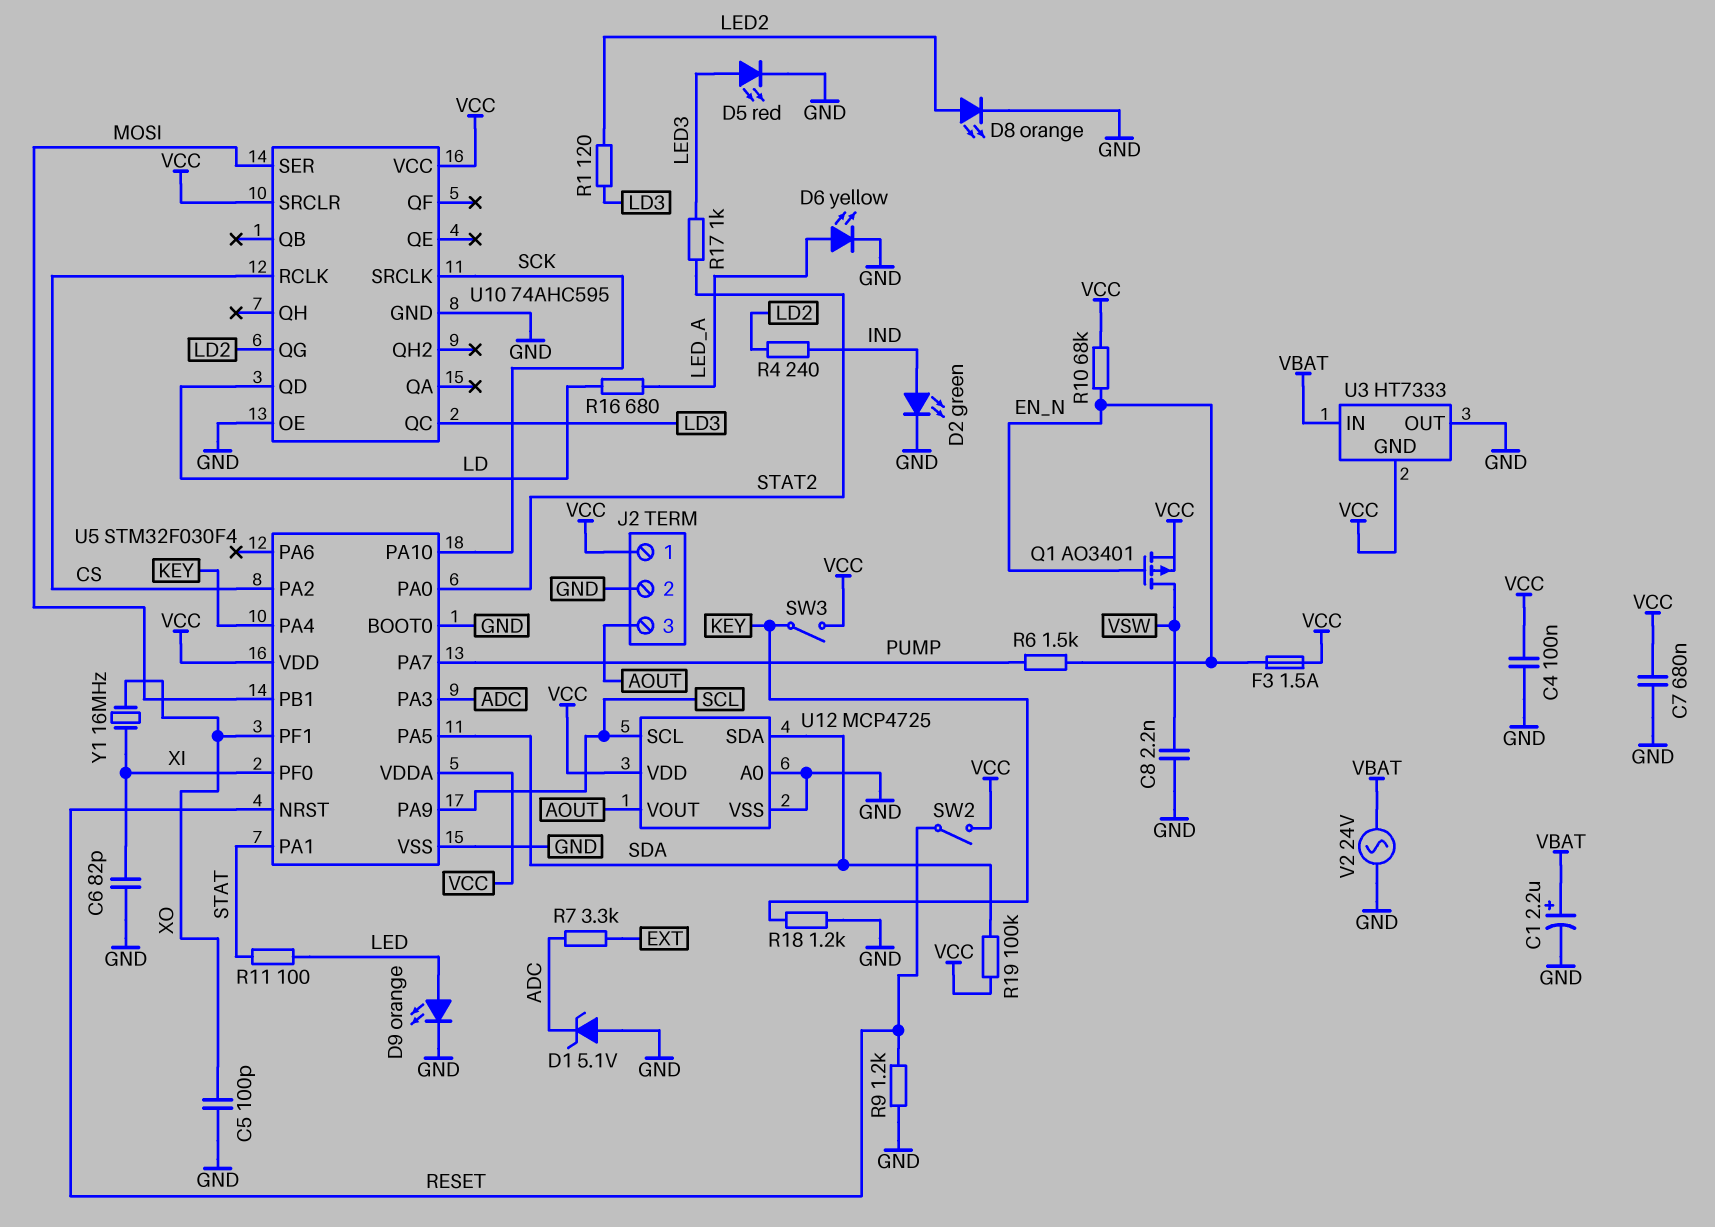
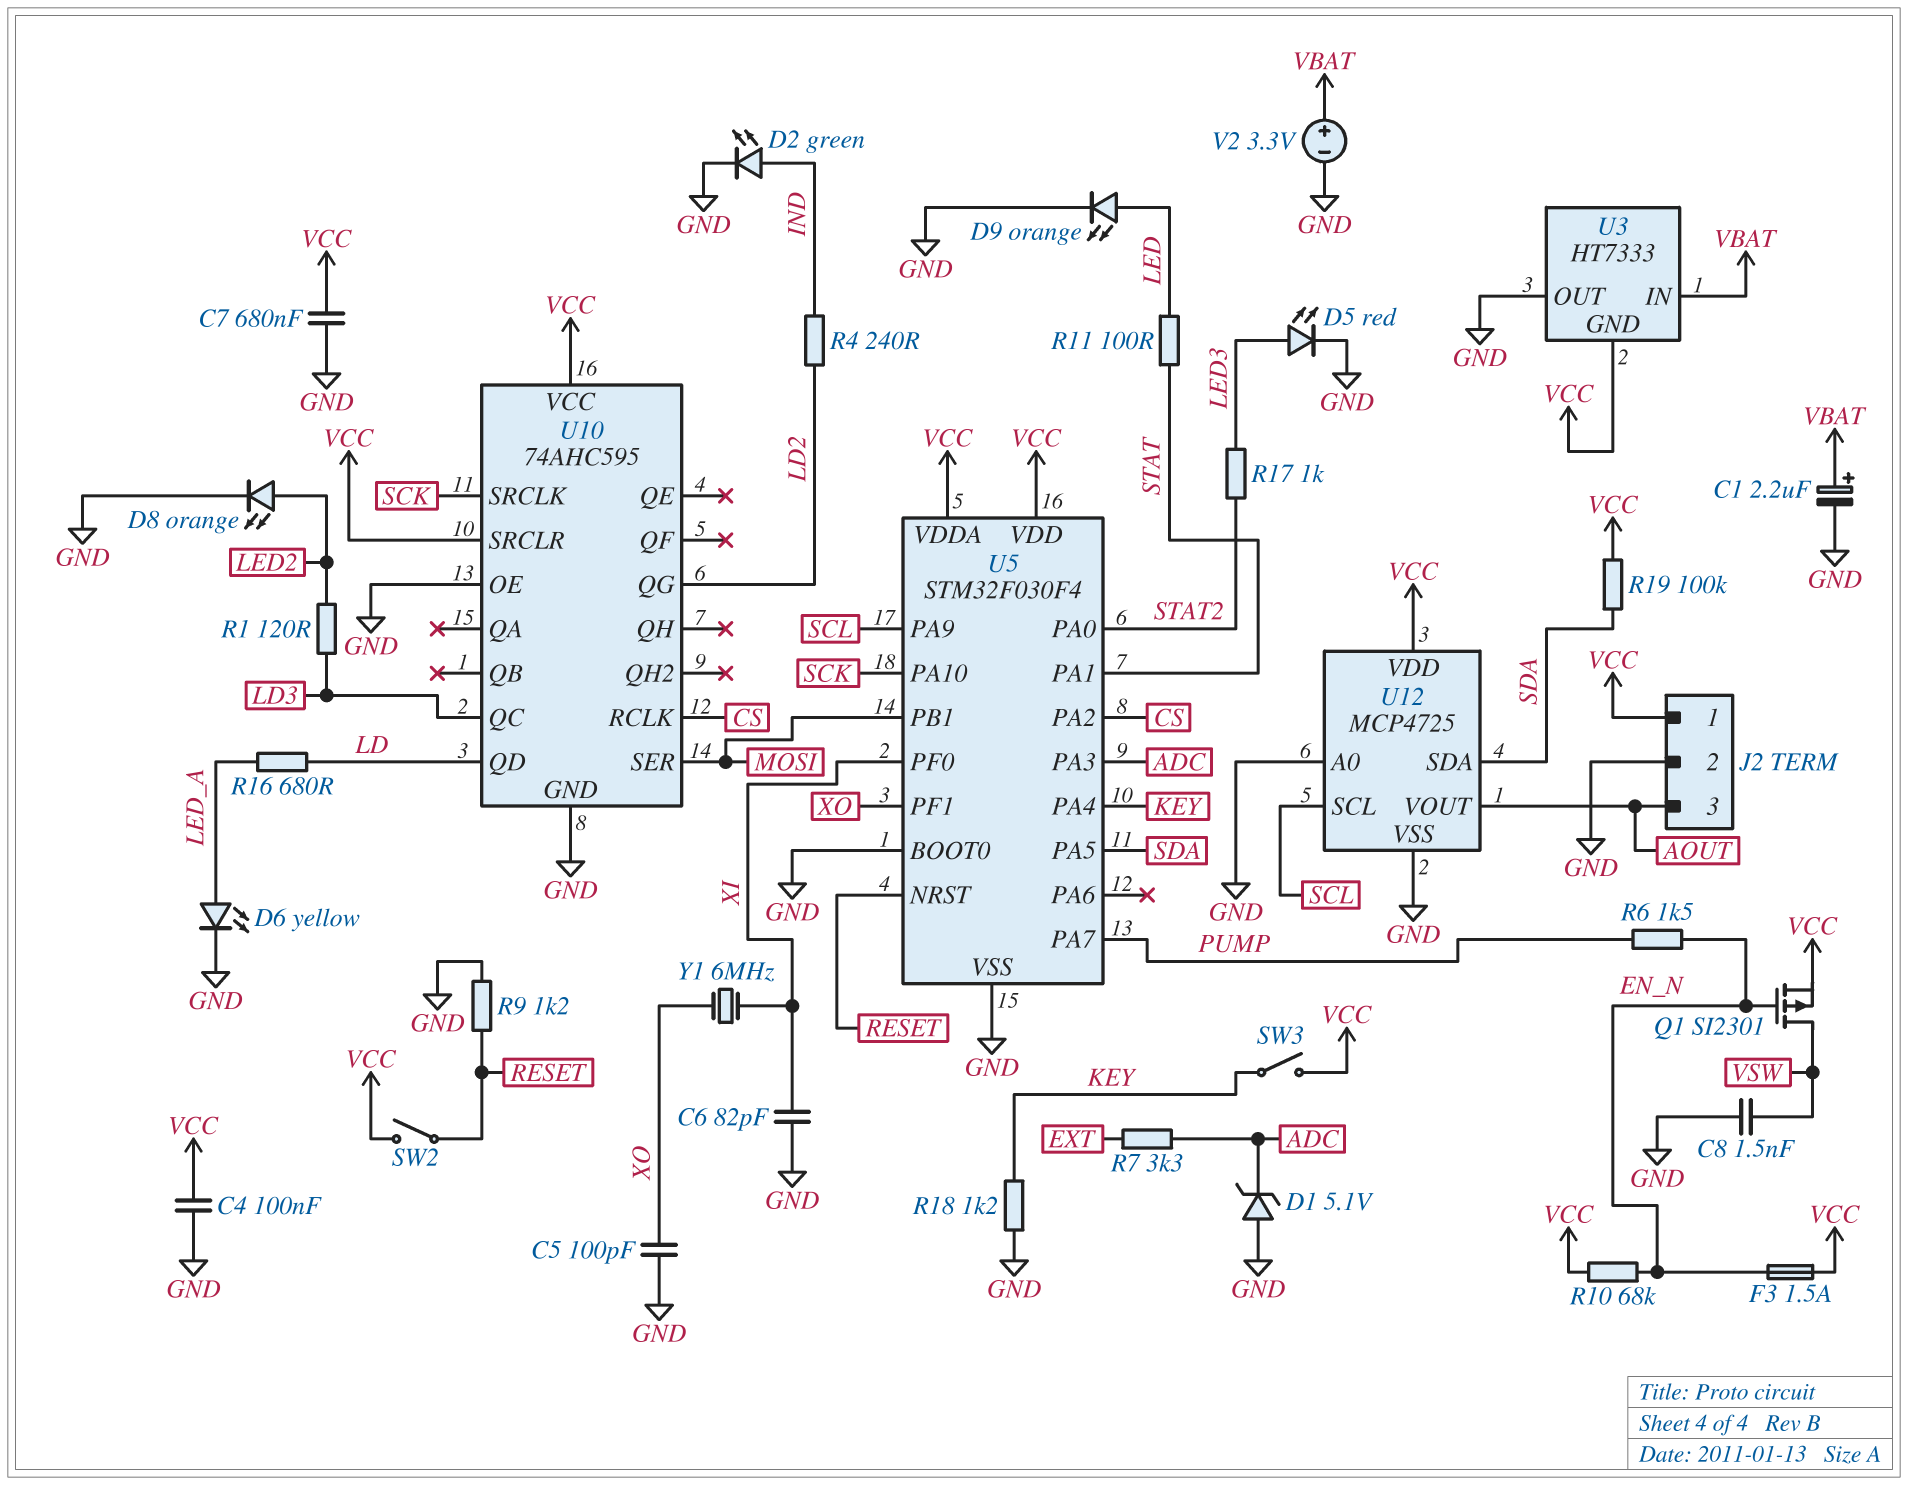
C8: 2.2nF (GND, VSW) -> 1.5nF (GND, VSW)
Q1: PMOS AO3401 (G EN_N, D VSW, S VCC) -> PMOS SI2301 (G EN_N, D VSW, S VCC)
V2: AC 24V (GND, VBAT) -> 3.3V (plus VBAT, minus GND)
Y1: 16MHz (XI, XO) -> 6MHz (XI, XO)

